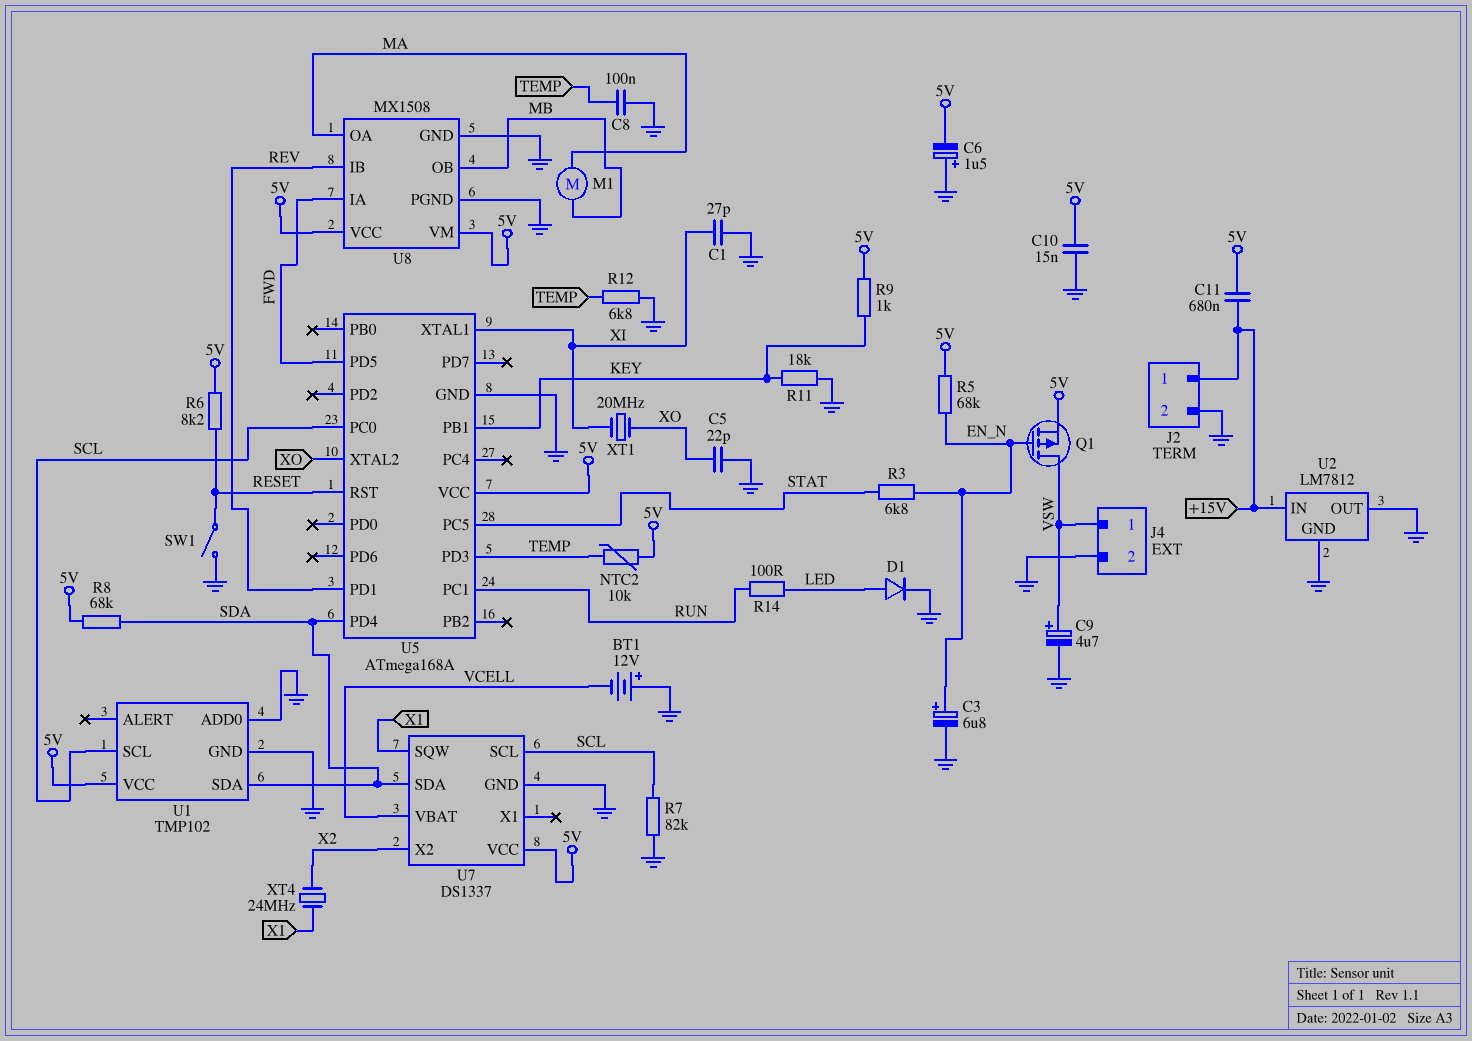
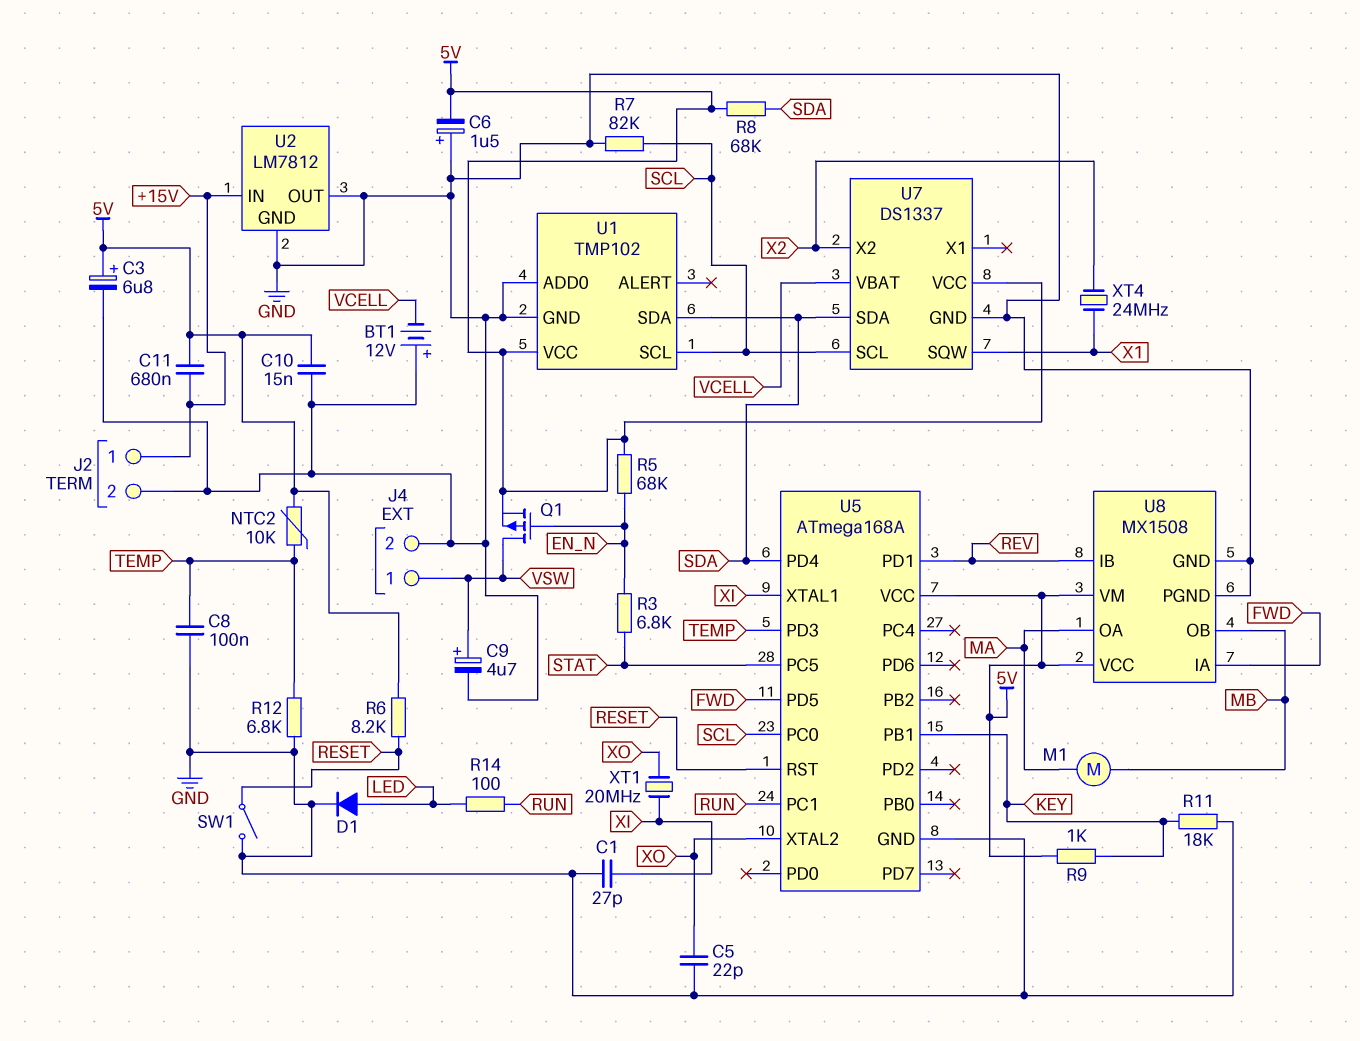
C3: 6.8uF (plus EN_N, minus GND) -> 6.8uF (plus 5V, minus GND)

